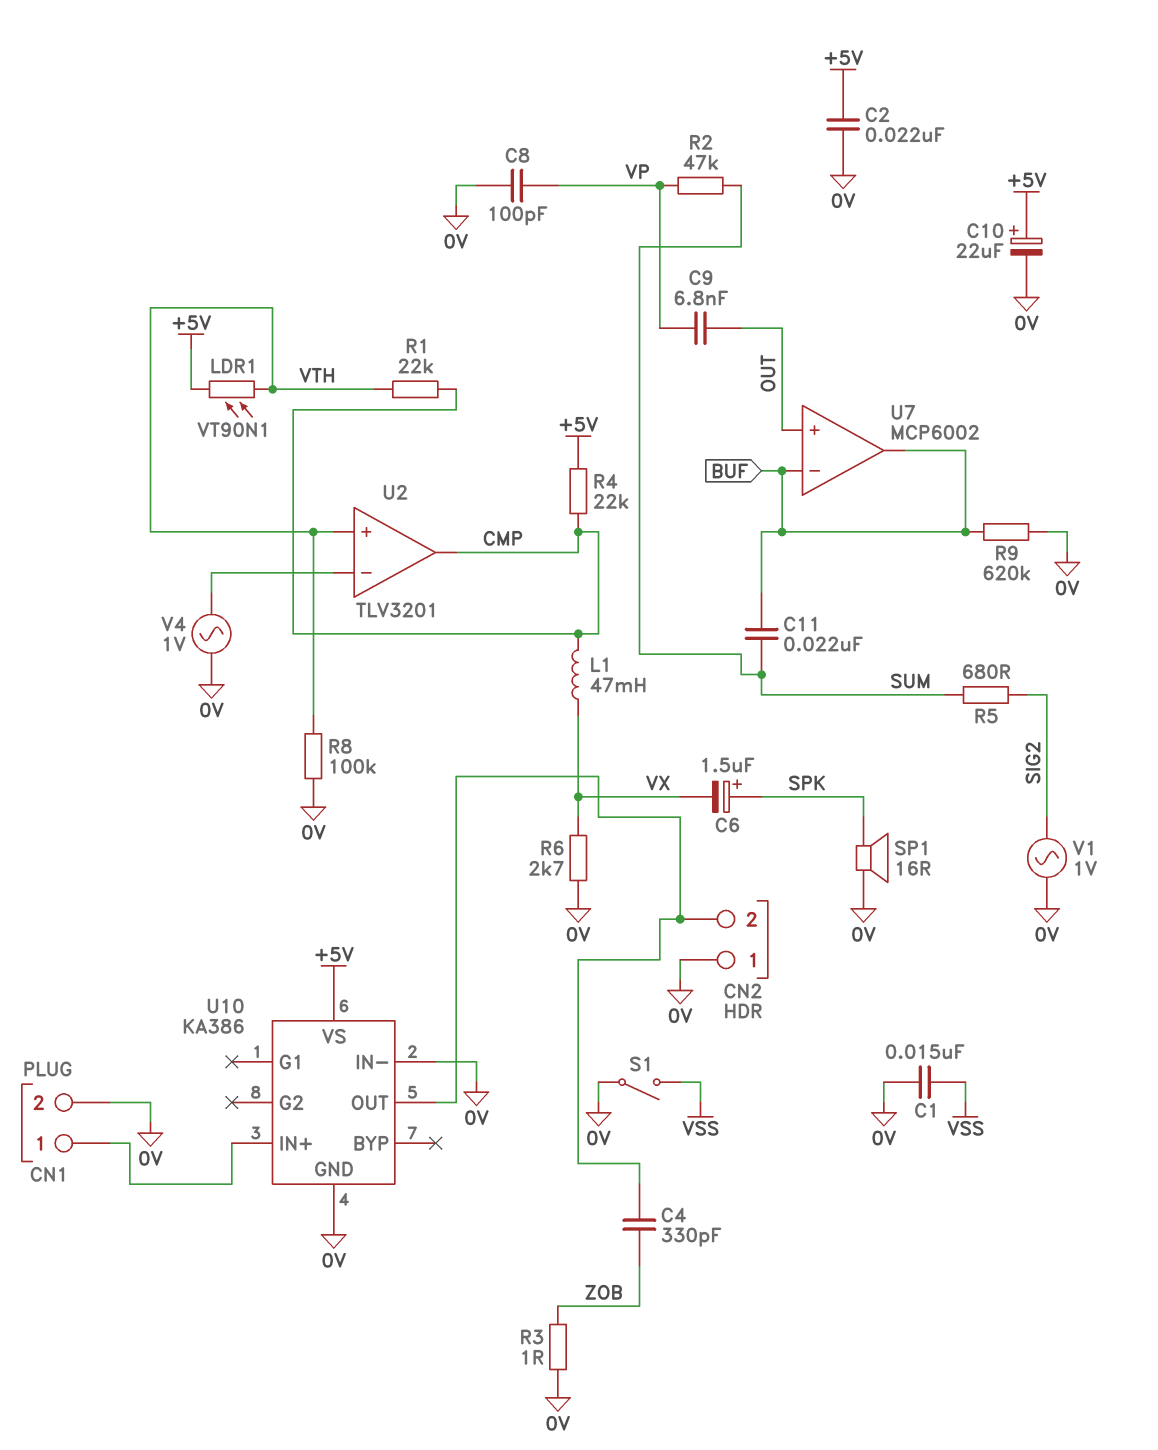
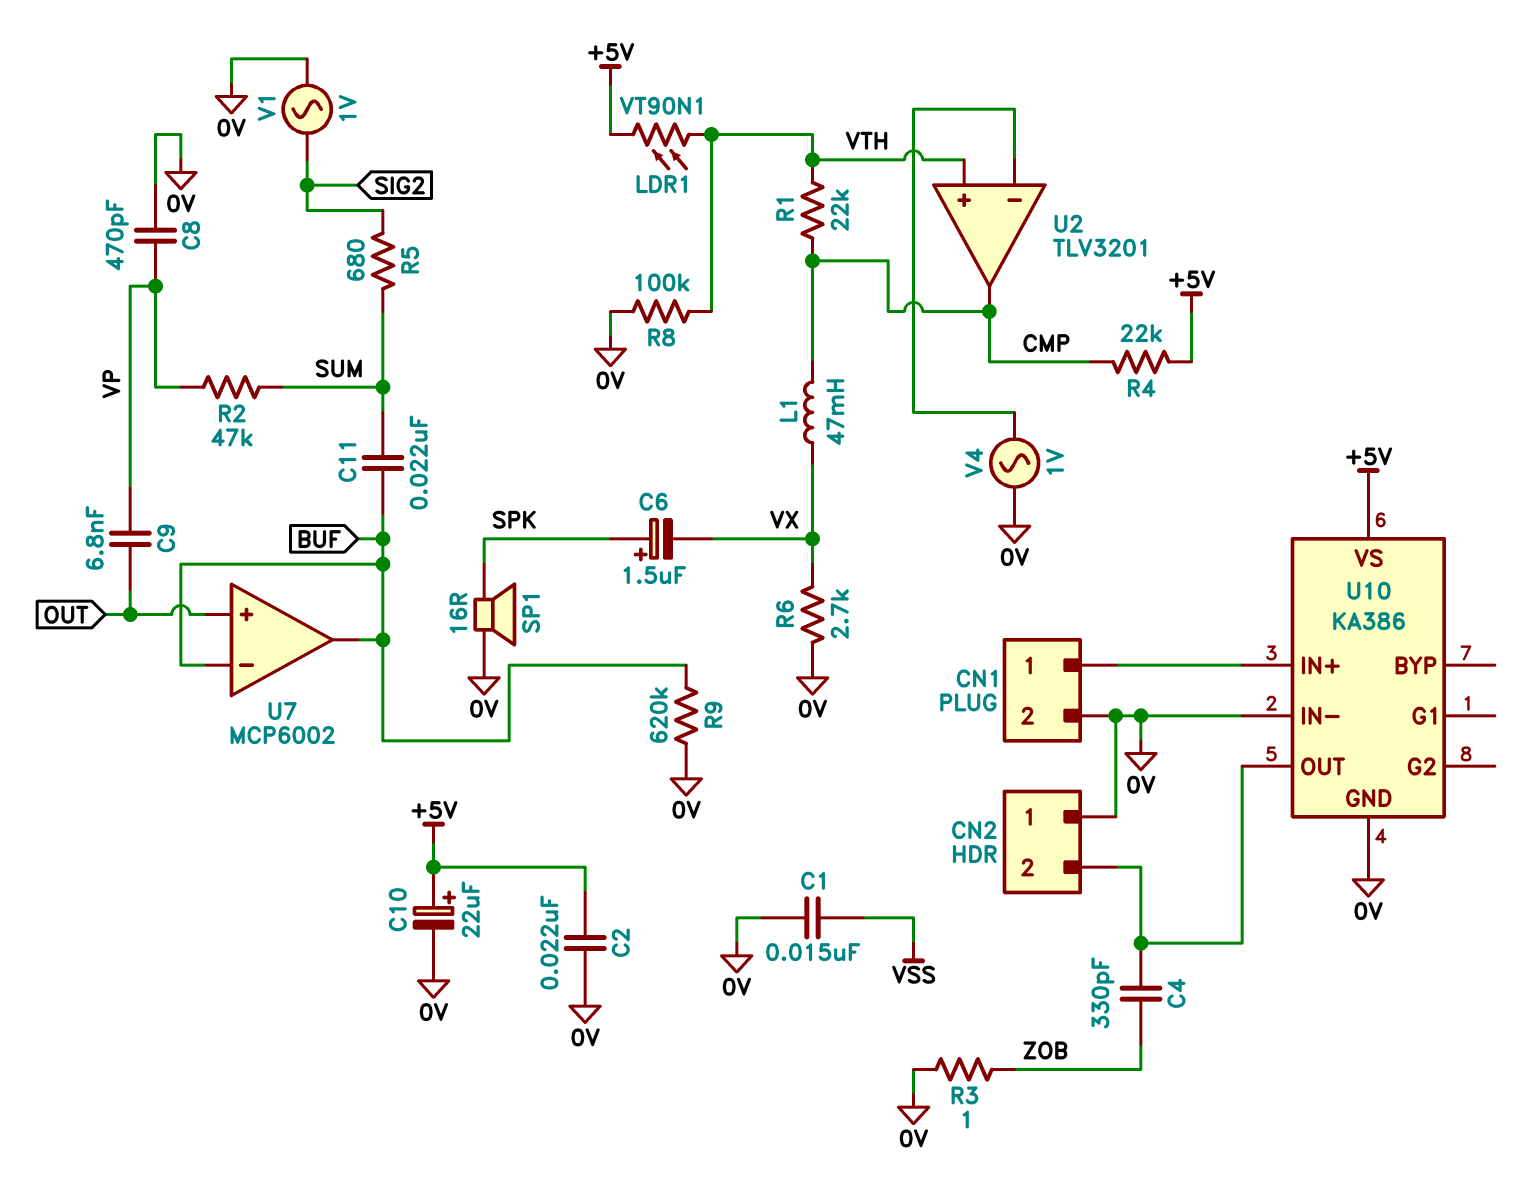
C8: 100pF (0V, VP) -> 470pF (0V, VP)
S1: switch (0V, VSS) -> none

